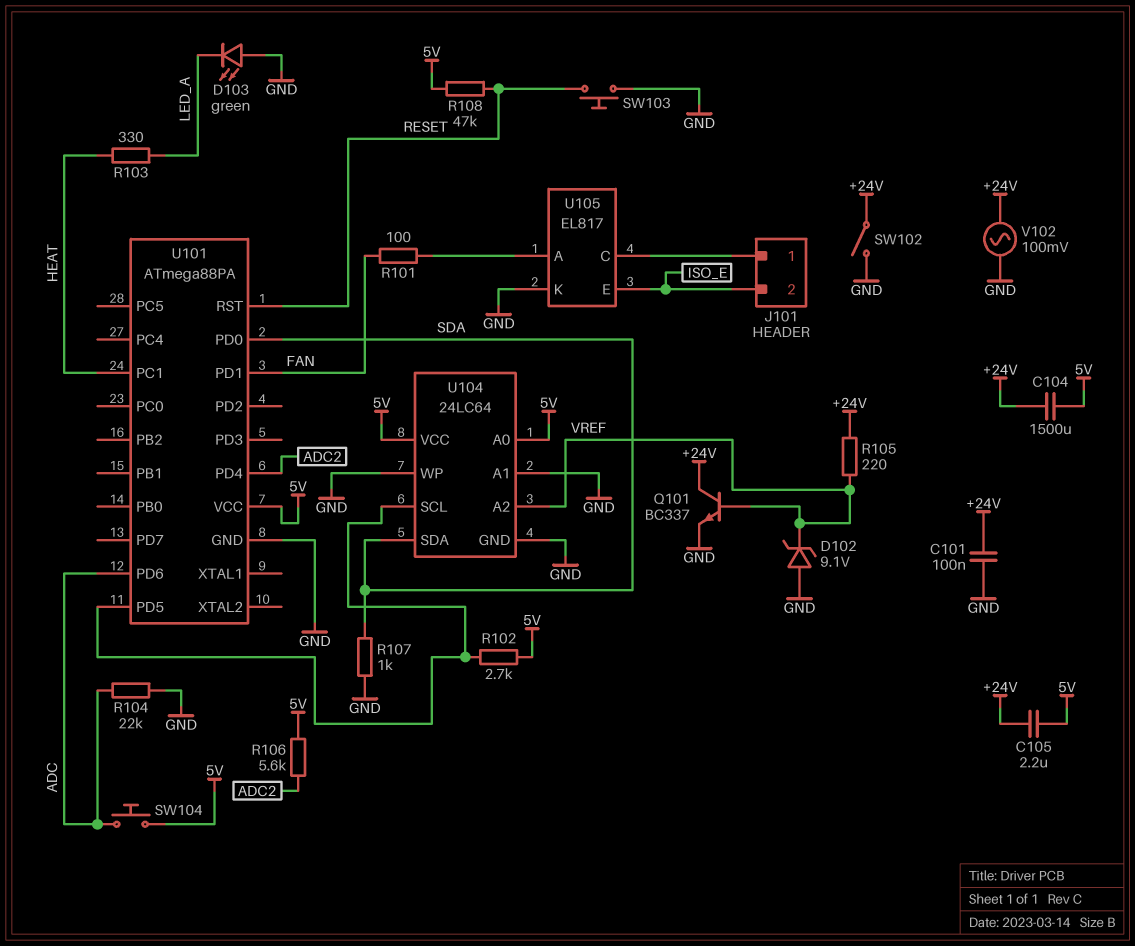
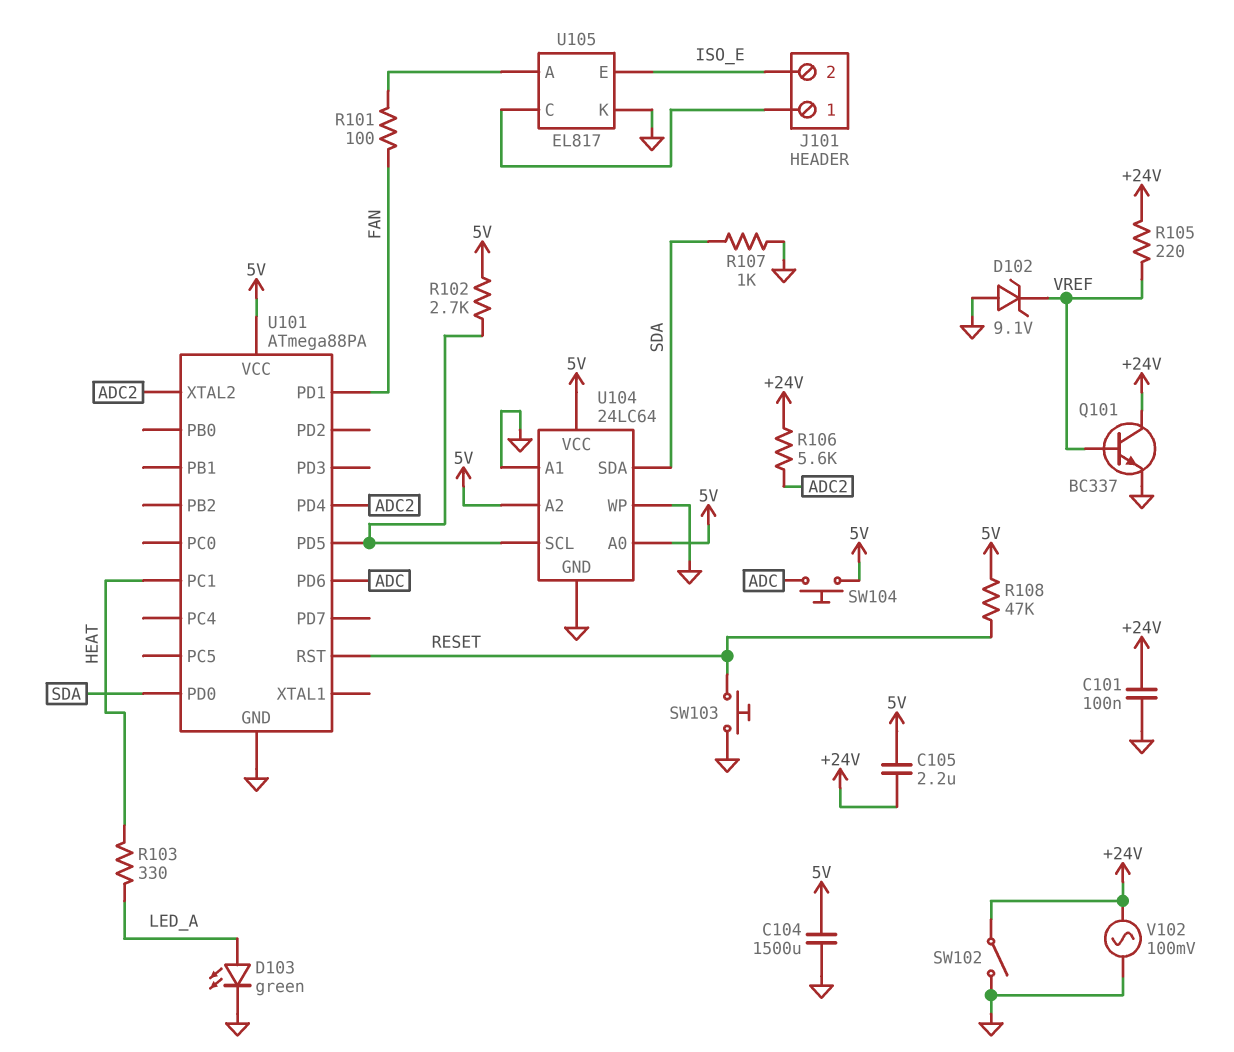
C104: 1500uF (+24V, 5V) -> 1500uF (5V, GND)
D103: LED green (A GND, K LED_A) -> LED green (A LED_A, K GND)
R104: 22k (ADC, GND) -> none
R106: 5.6k (5V, ADC2) -> 5.6k (+24V, ADC2)
U101 pin XTAL2: none -> ADC2
U104 pin A2: VREF -> 5V

